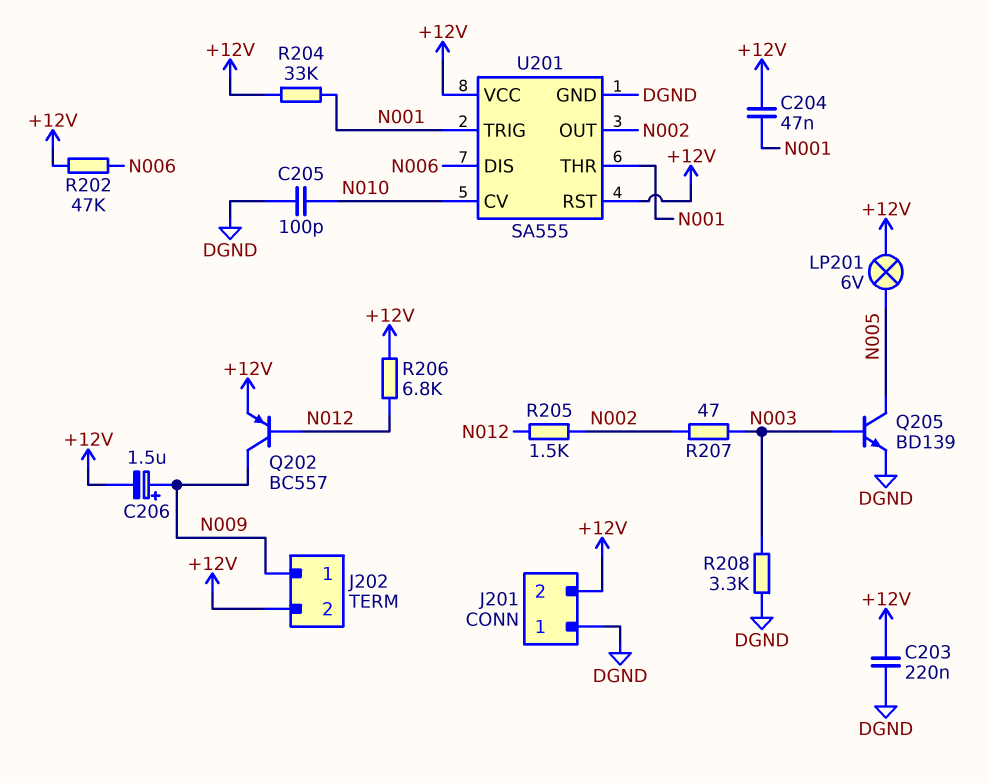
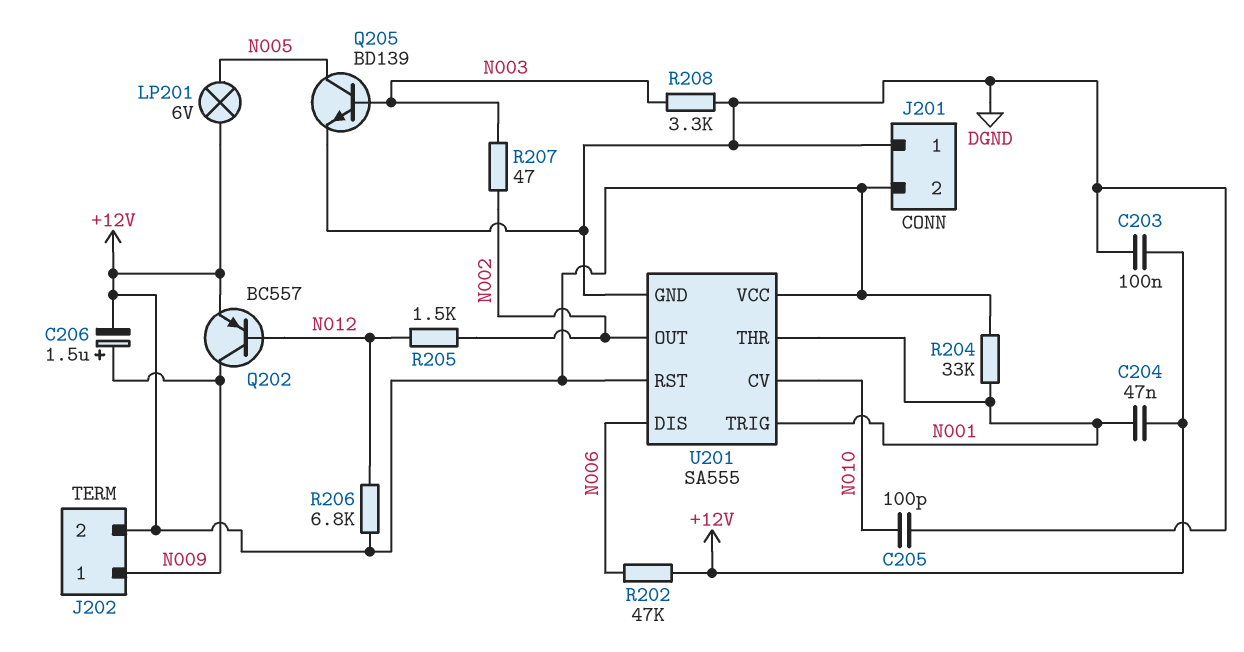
C203: 220nF (+12V, DGND) -> 100nF (+12V, DGND)

